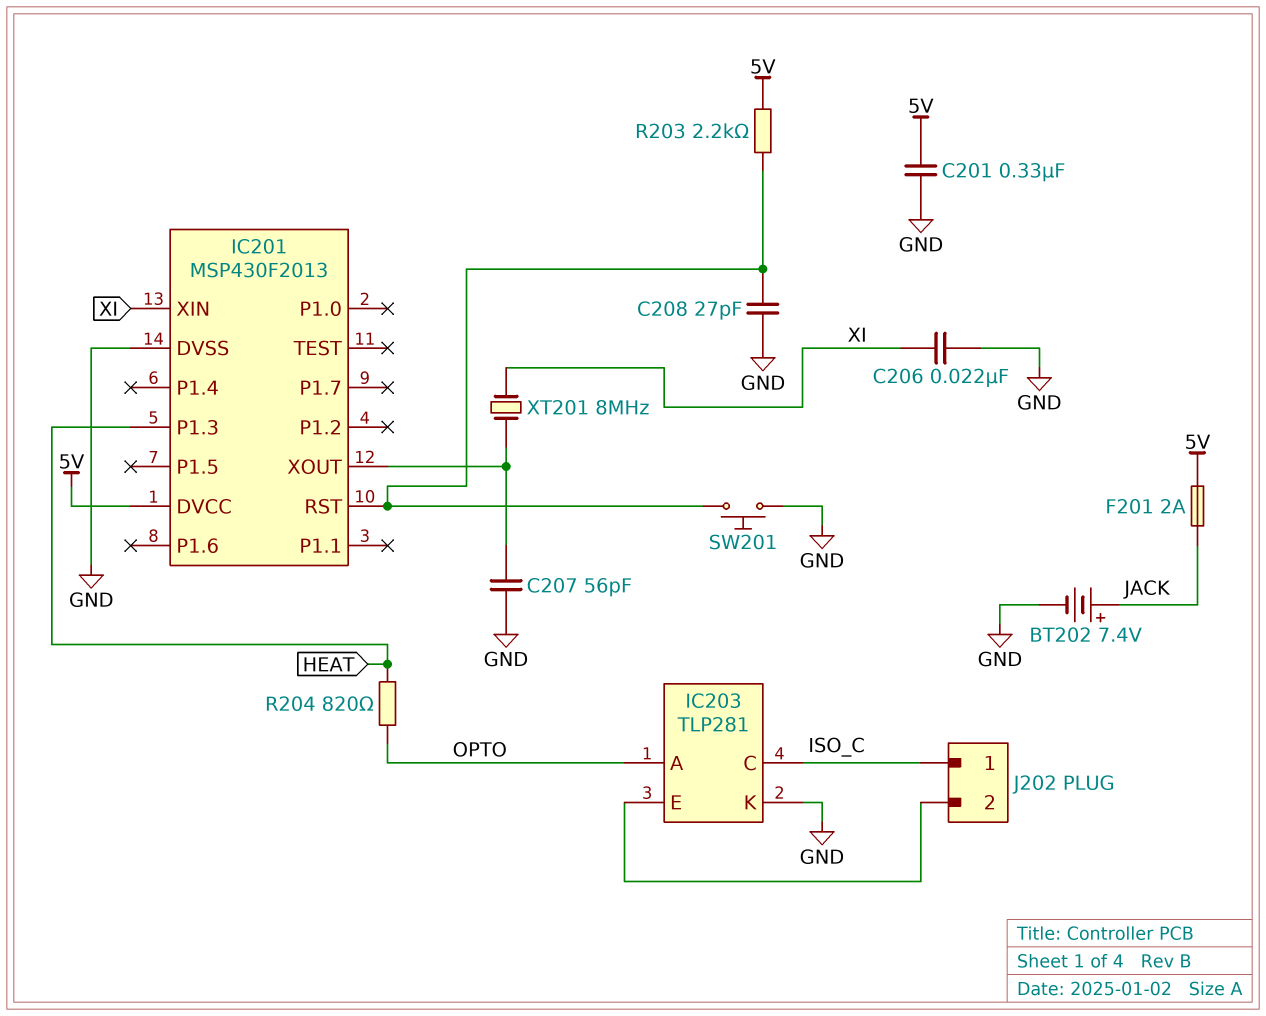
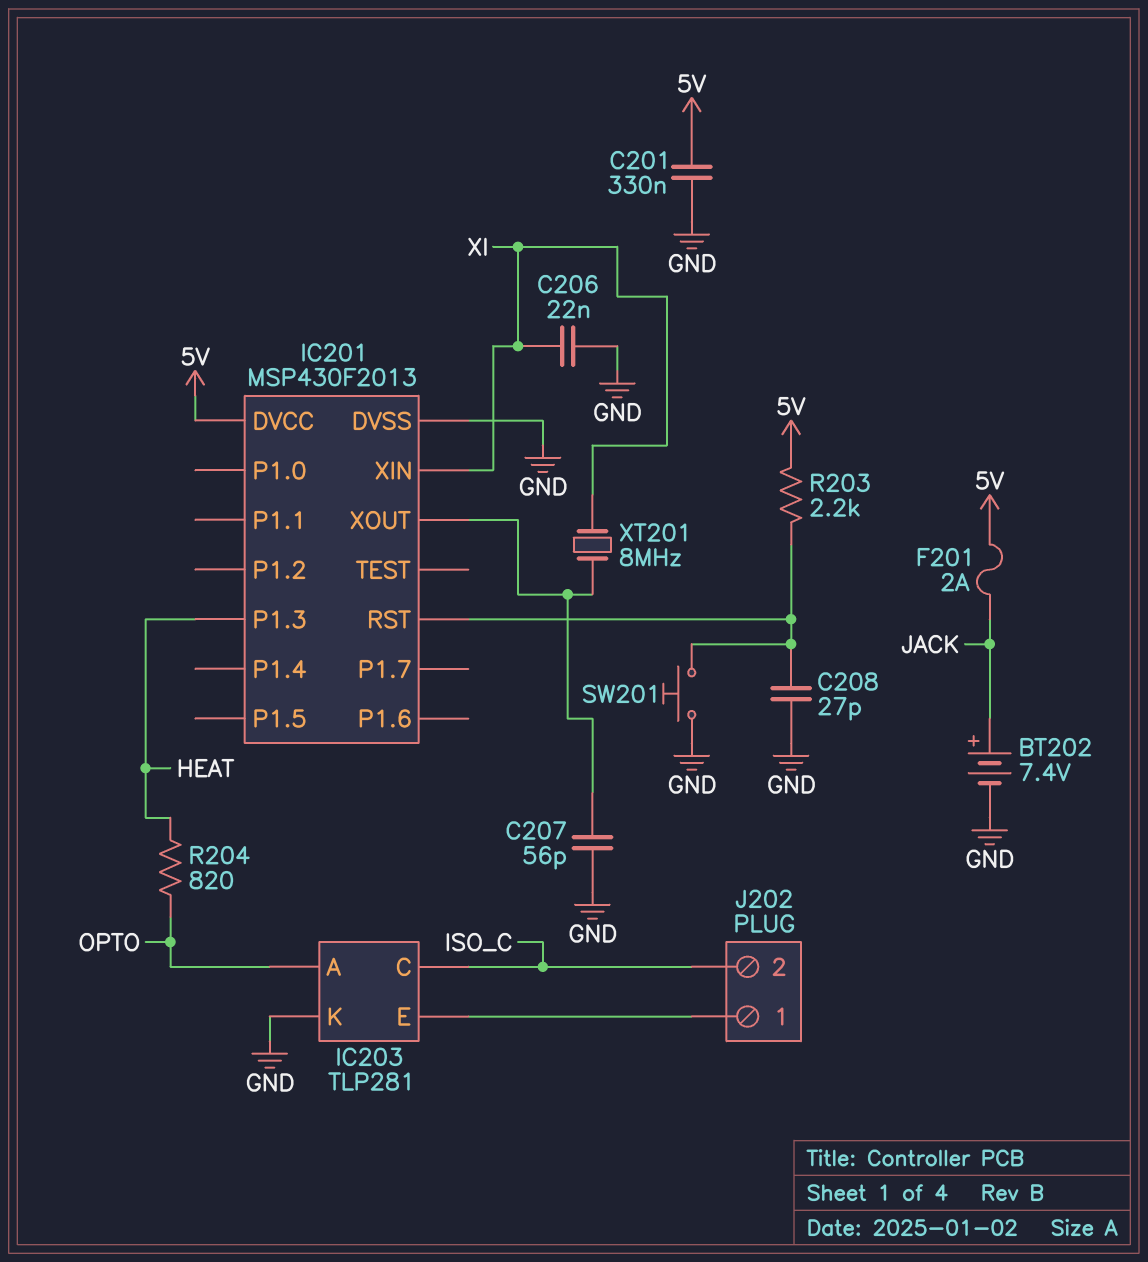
J202 pin 1: ISO_C -> IC203/E
J202 pin 2: IC203/E -> ISO_C

